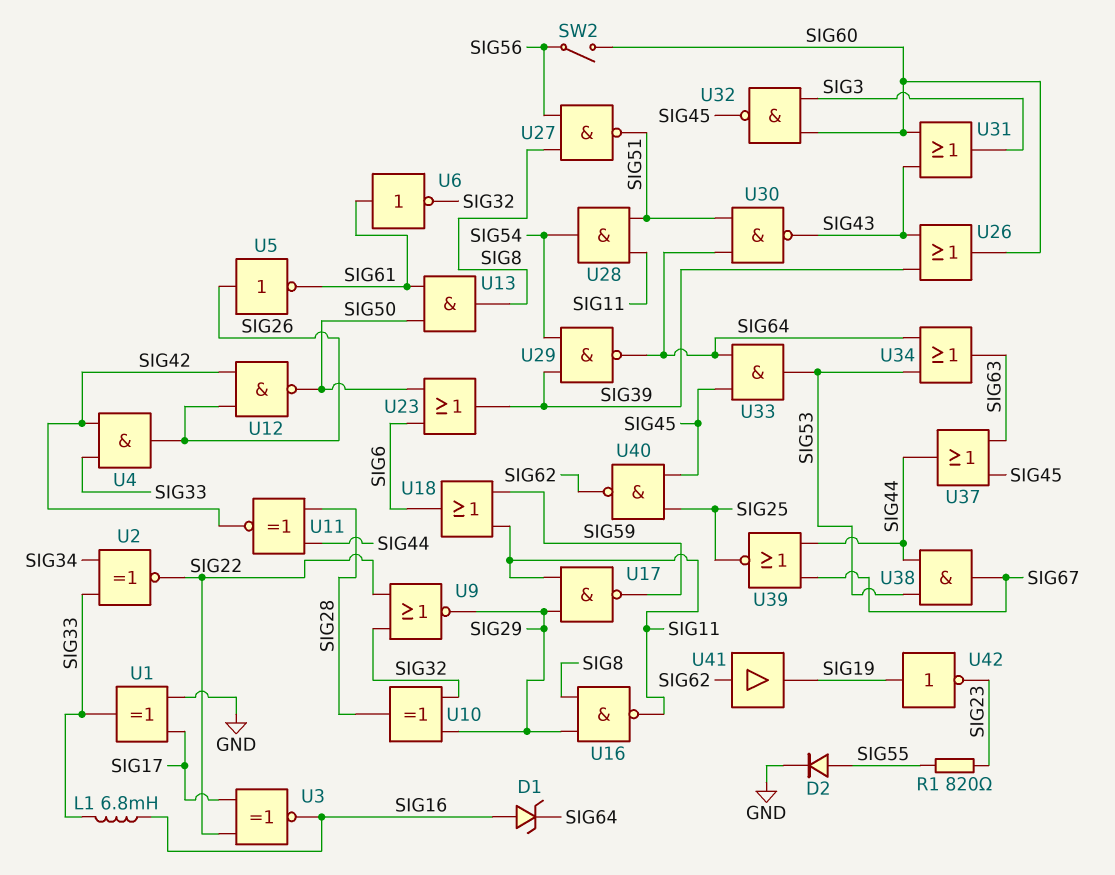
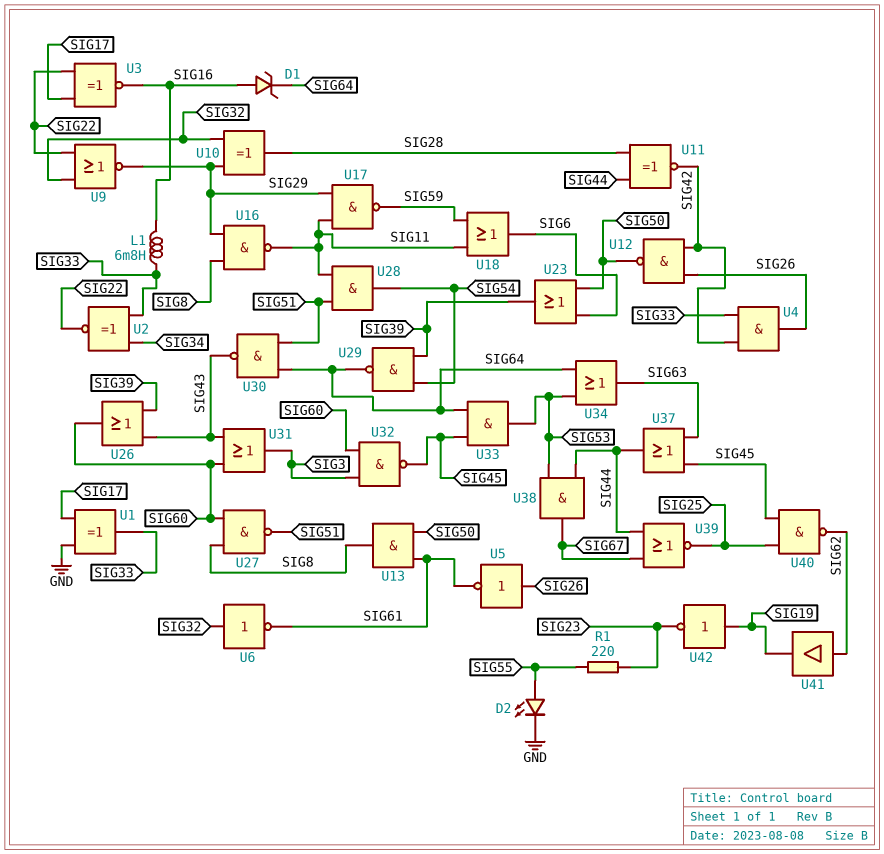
D2: diode (A SIG55, K GND) -> LED (A SIG55, K GND)
R1: 820 (SIG23, SIG55) -> 220 (SIG23, SIG55)
SW2: switch (SIG56, SIG60) -> none
U6: NOT (in SIG61, out SIG32) -> NOT (in SIG32, out SIG61)
U27: NAND (in SIG8, in SIG56, out SIG51) -> NAND (in SIG8, in SIG60, out SIG51)

